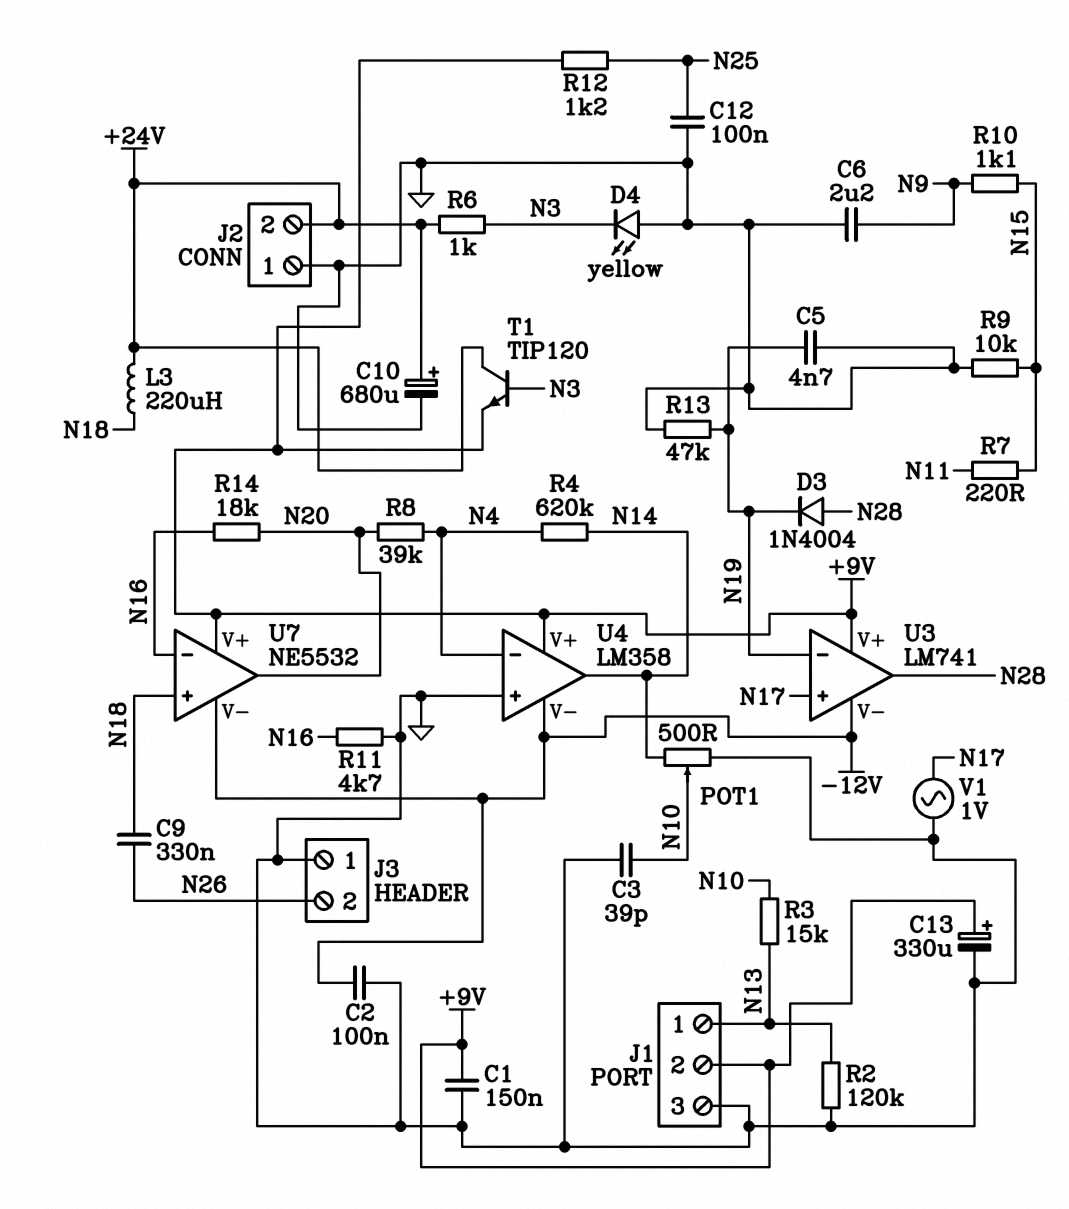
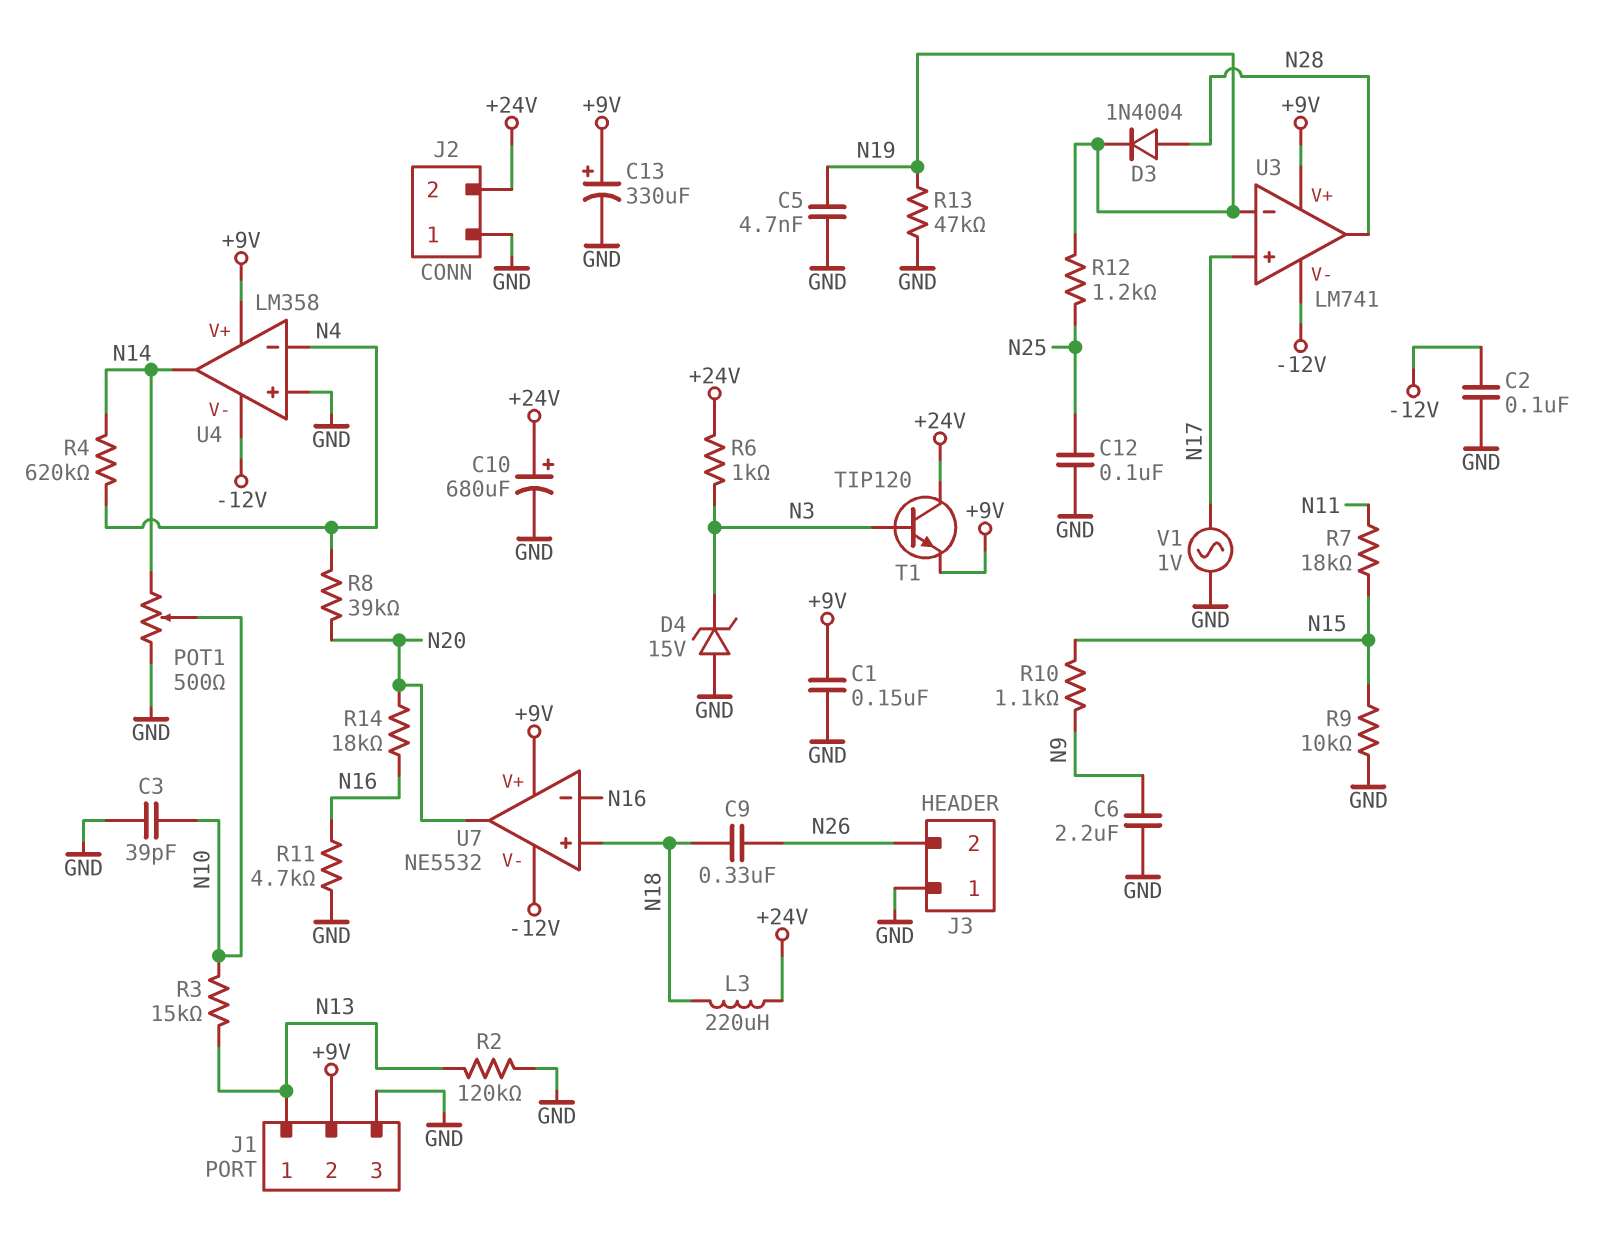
D4: LED yellow (A GND, K N3) -> zener 15V (A GND, K N3)
R7: 220 (N11, N15) -> 18k (N11, N15)
R12: 1.2k (+9V, N25) -> 1.2k (N19, N25)

